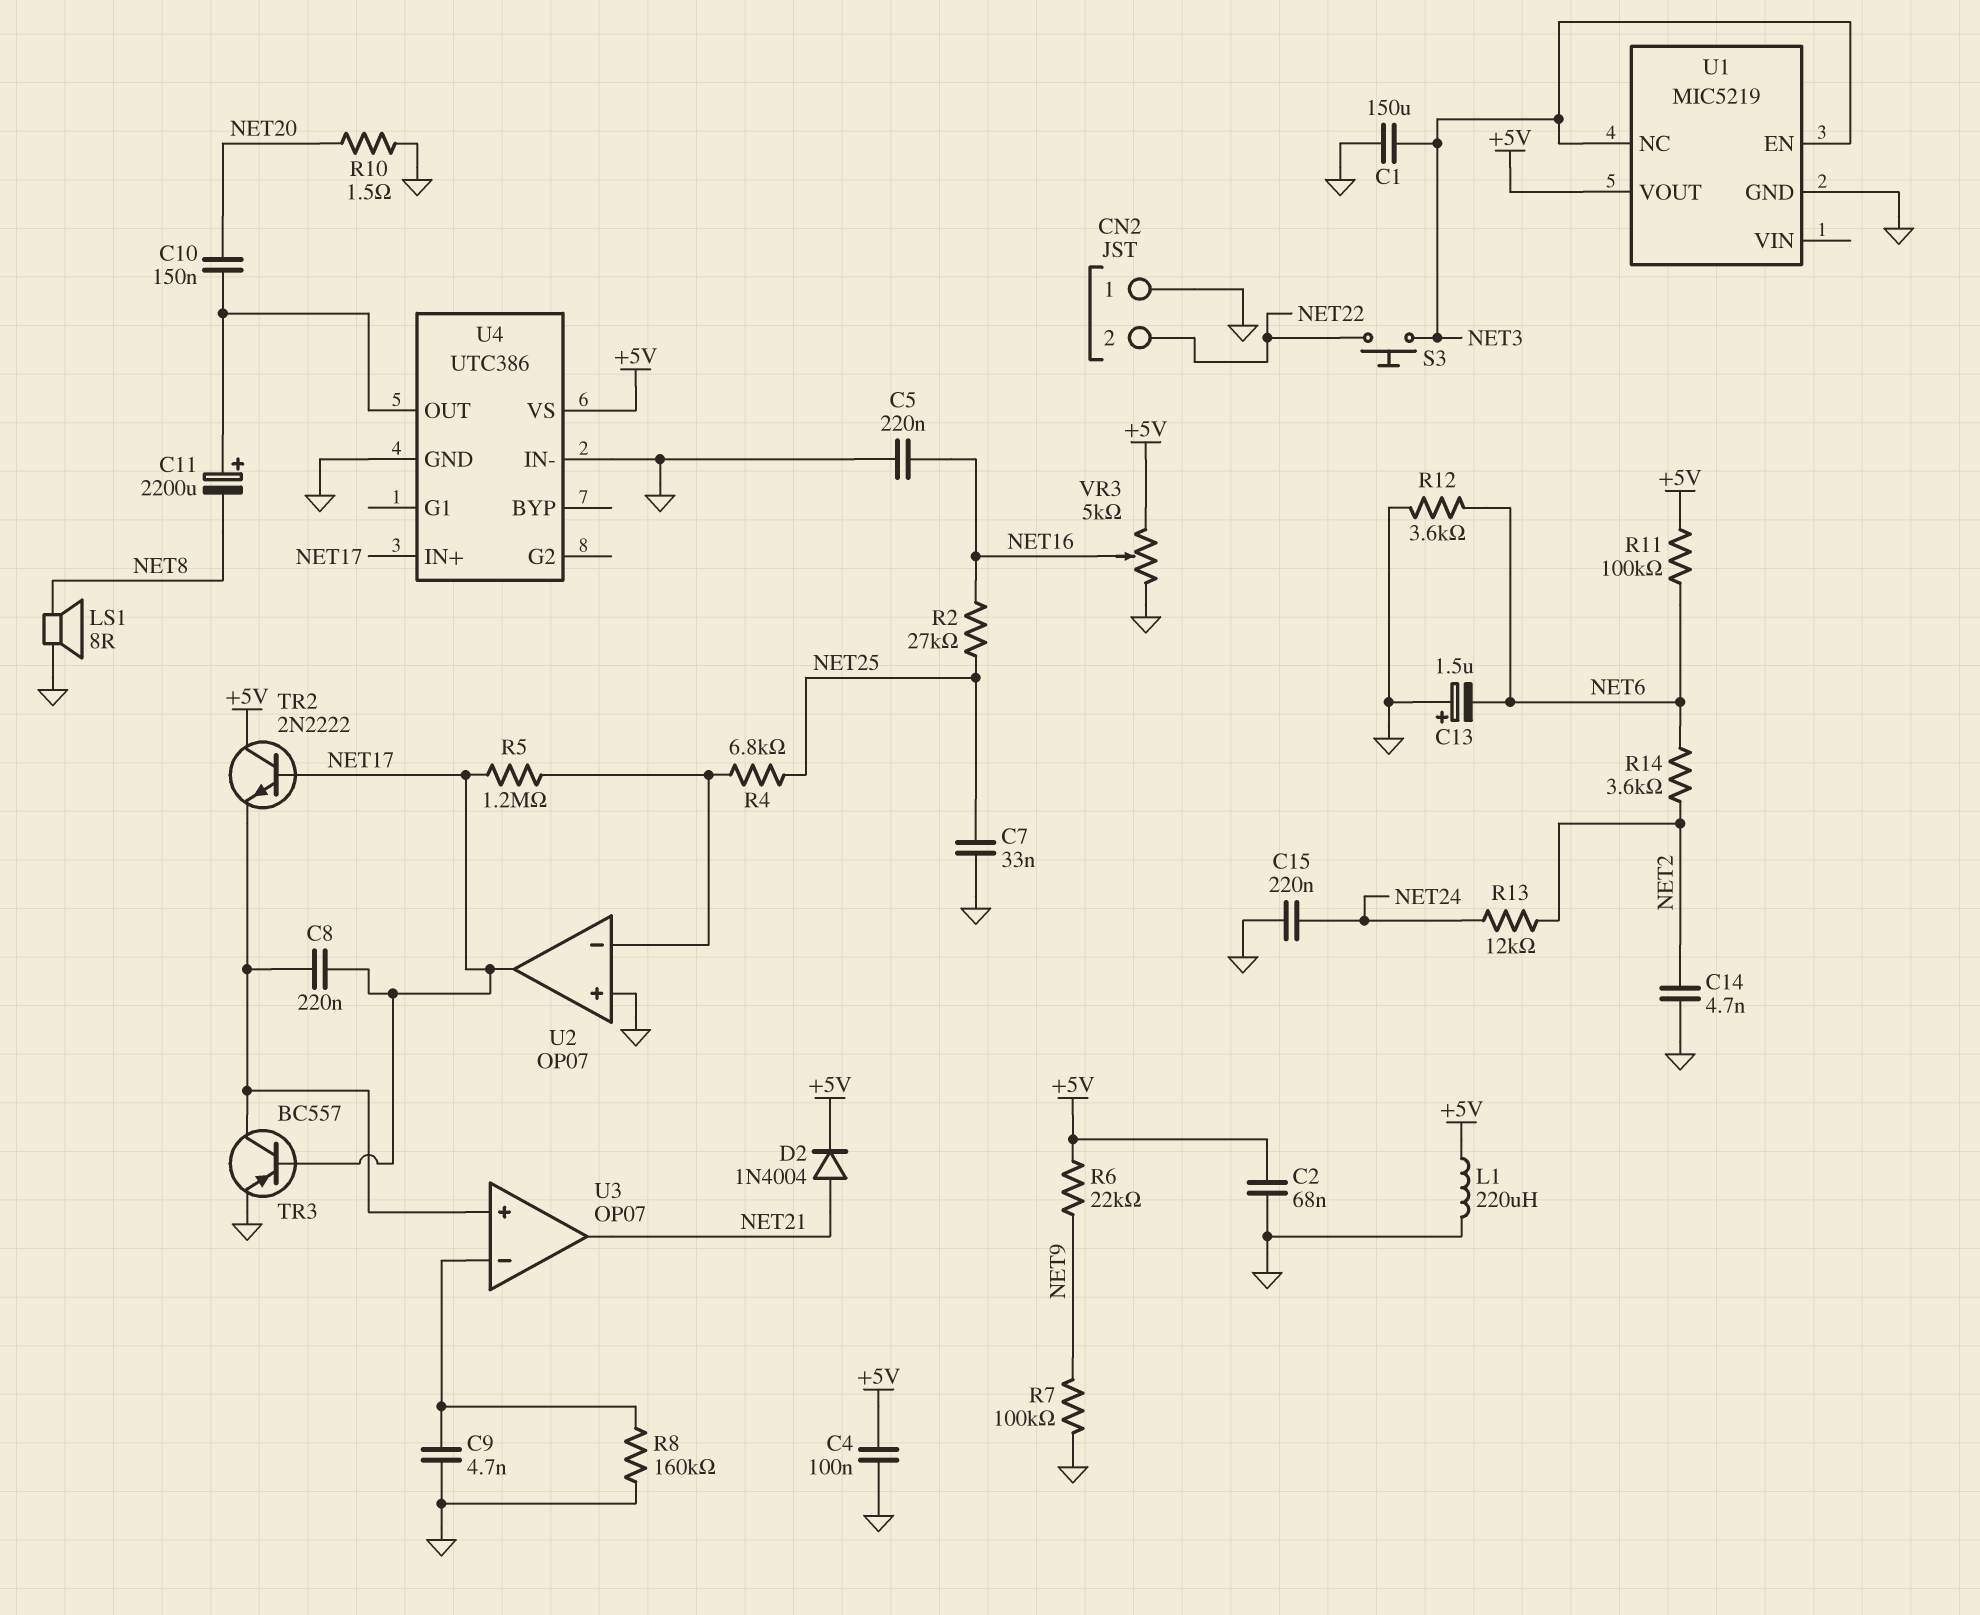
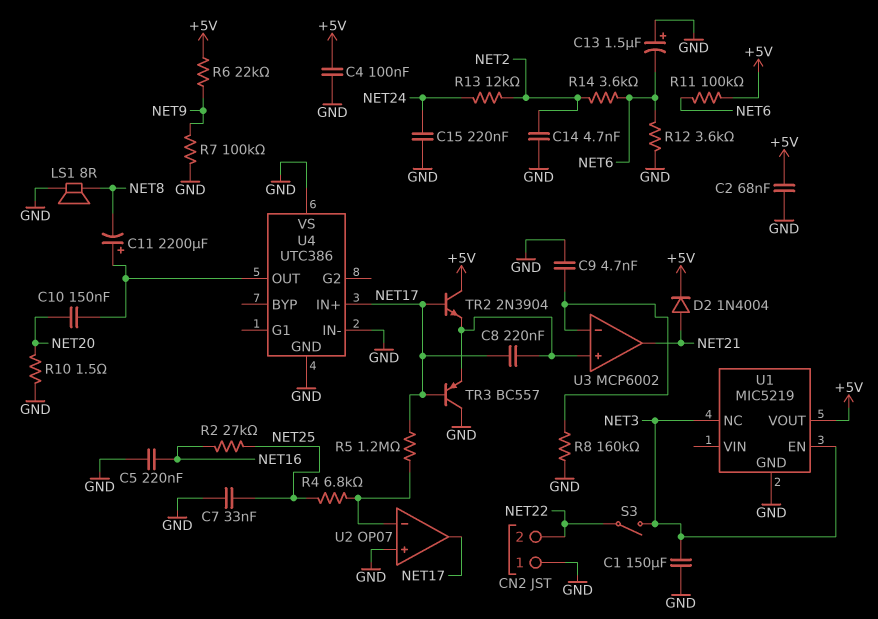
L1: 220uH (+5V, GND) -> none
S3: button (NET3, NET22) -> switch (NET3, NET22)
TR2: NPN 2N2222 (B NET17, C +5V, E U3/in+) -> NPN 2N3904 (B NET17, C +5V, E U3/in+)
TR3: PNP BC557 (B NET17, C U3/in+, E GND) -> PNP BC557 (B NET17, C GND, E U3/in+)
U3: OP07 -> MCP6002
U4 pin VS: +5V -> GND
VR3: 5k (+5V, GND, wiper NET16) -> none

